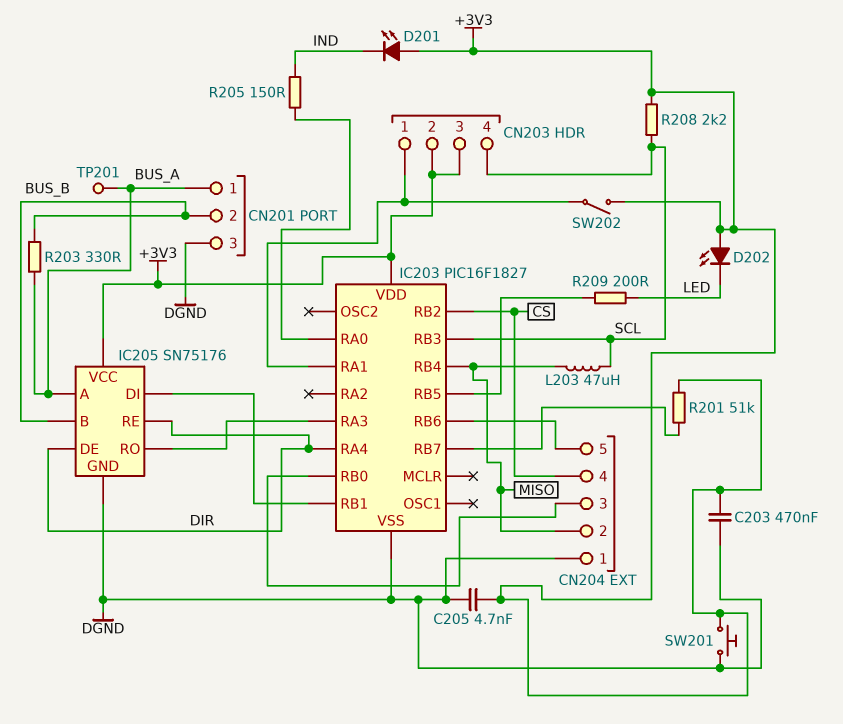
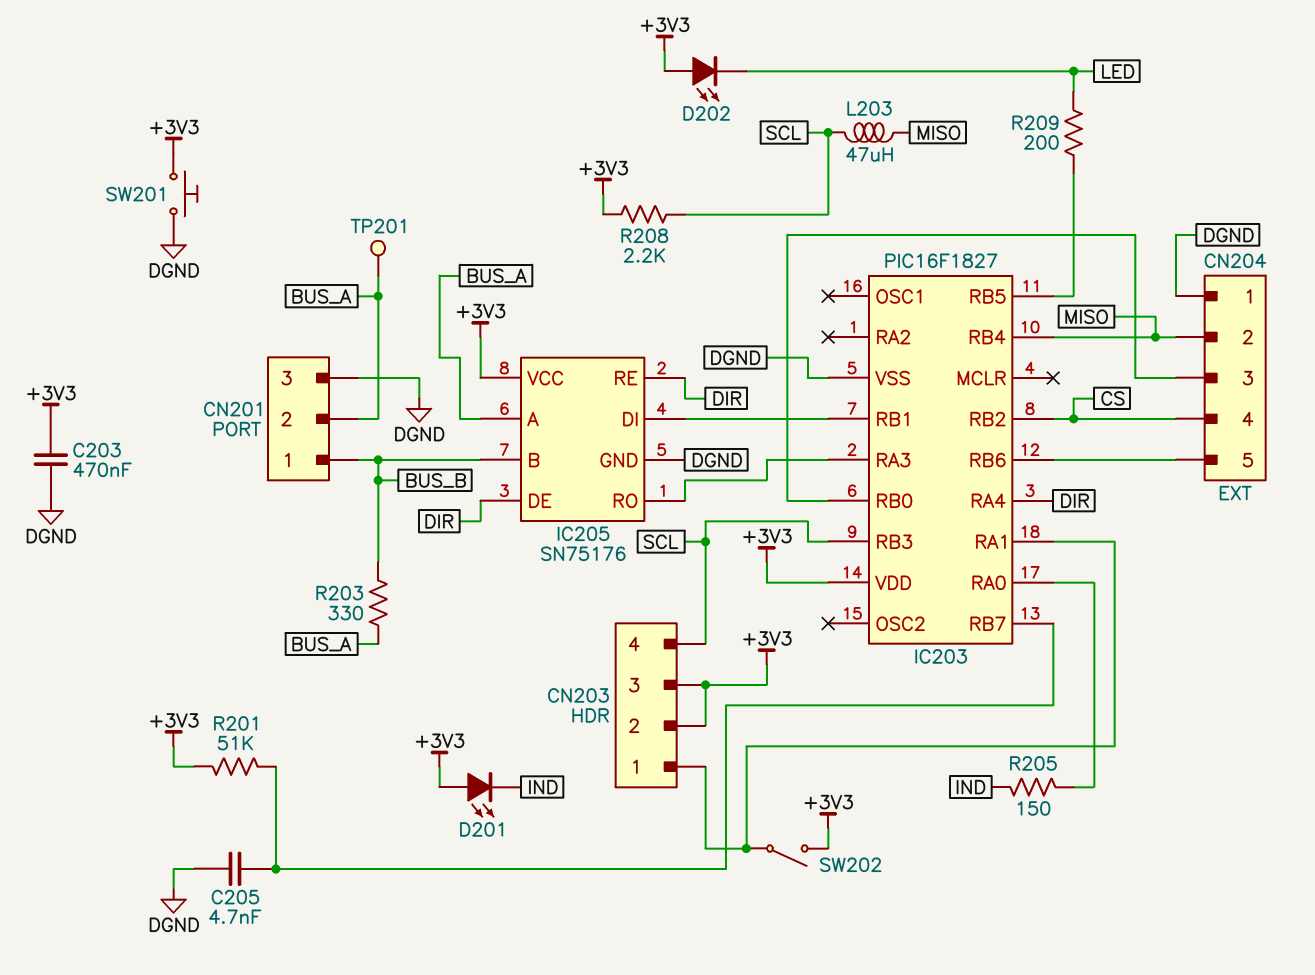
C205: 4.7nF (+3V3, DGND) -> 4.7nF (DGND, IC203/RB7)
CN201 pin 1: BUS_A -> BUS_B
CN201 pin 2: BUS_B -> BUS_A

